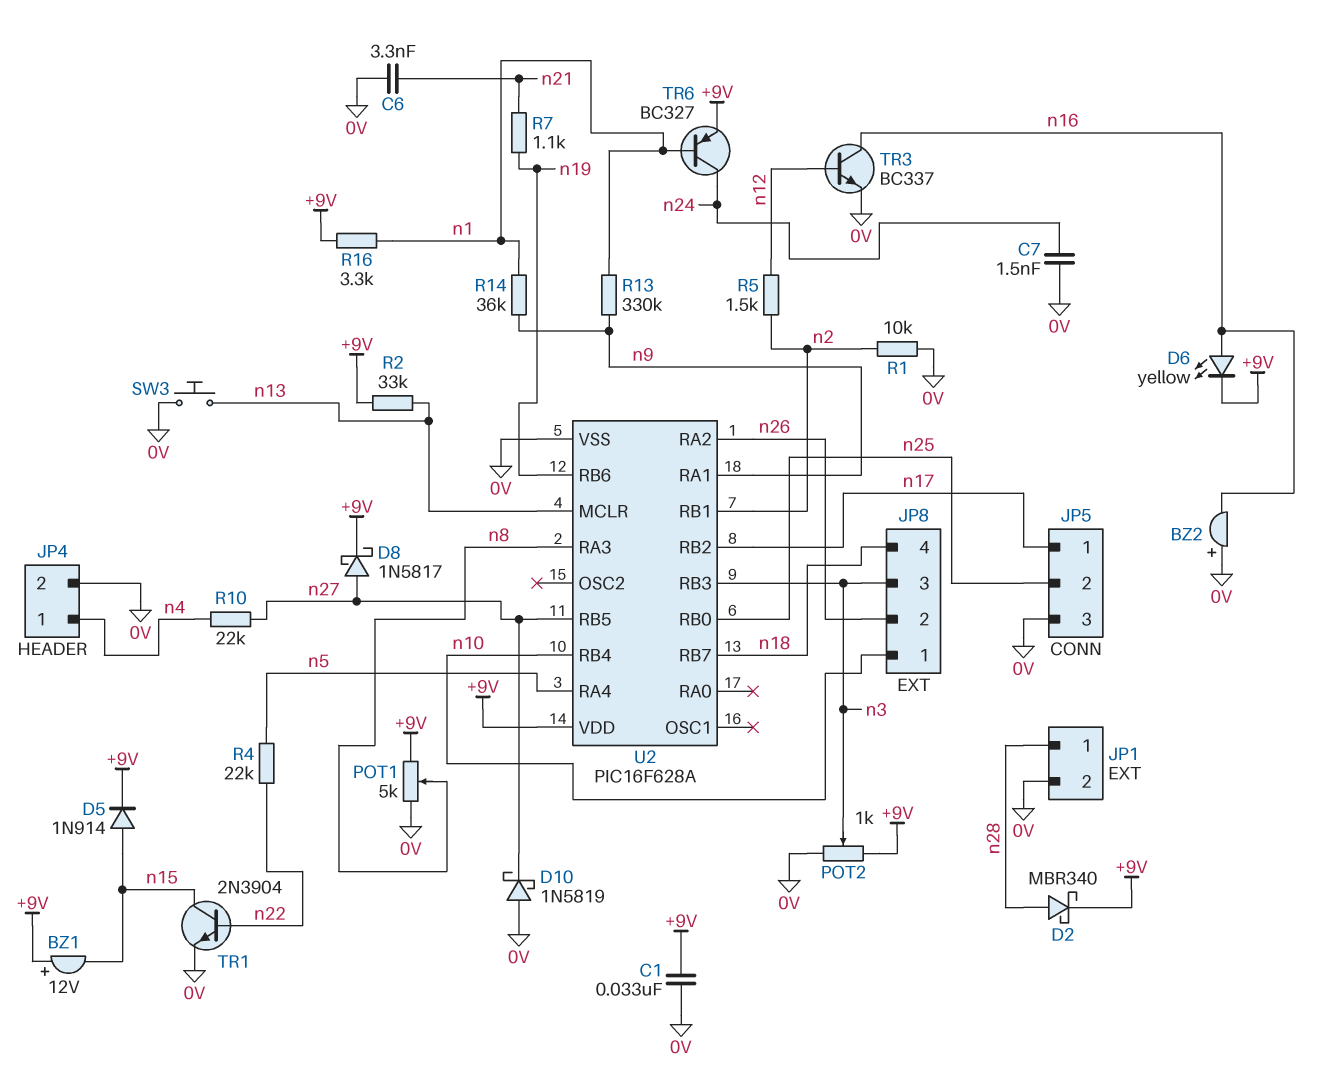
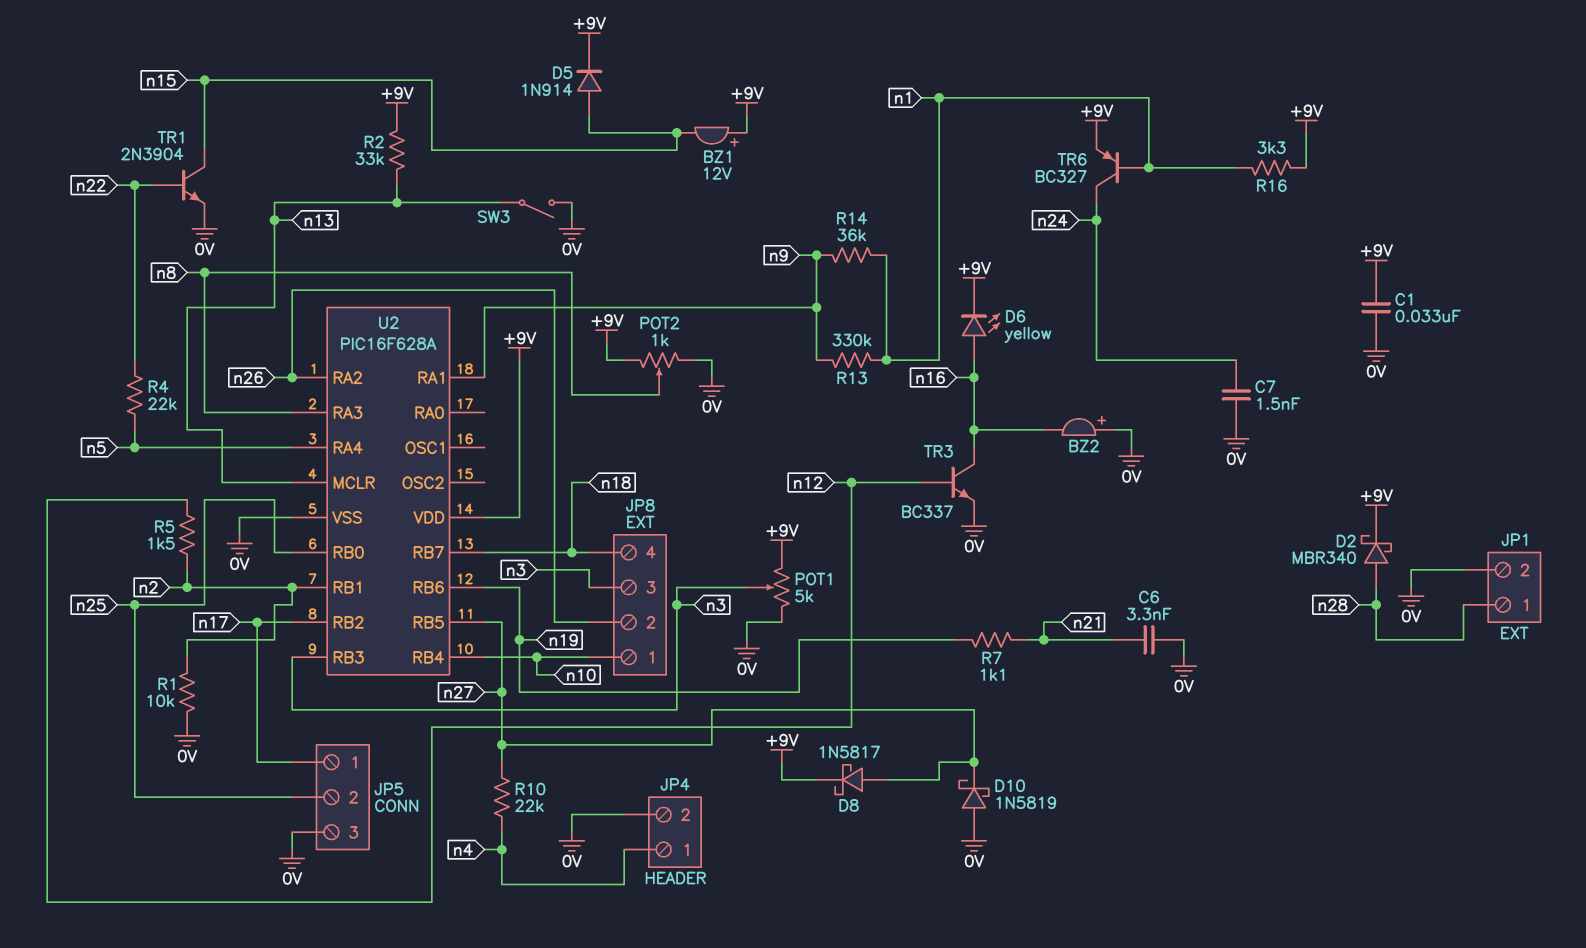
POT1: 5k (+9V, 0V, wiper n8) -> 5k (+9V, 0V, wiper n3)
POT2: 1k (+9V, 0V, wiper n3) -> 1k (+9V, 0V, wiper n8)
SW3: button (0V, n13) -> switch (0V, n13)

